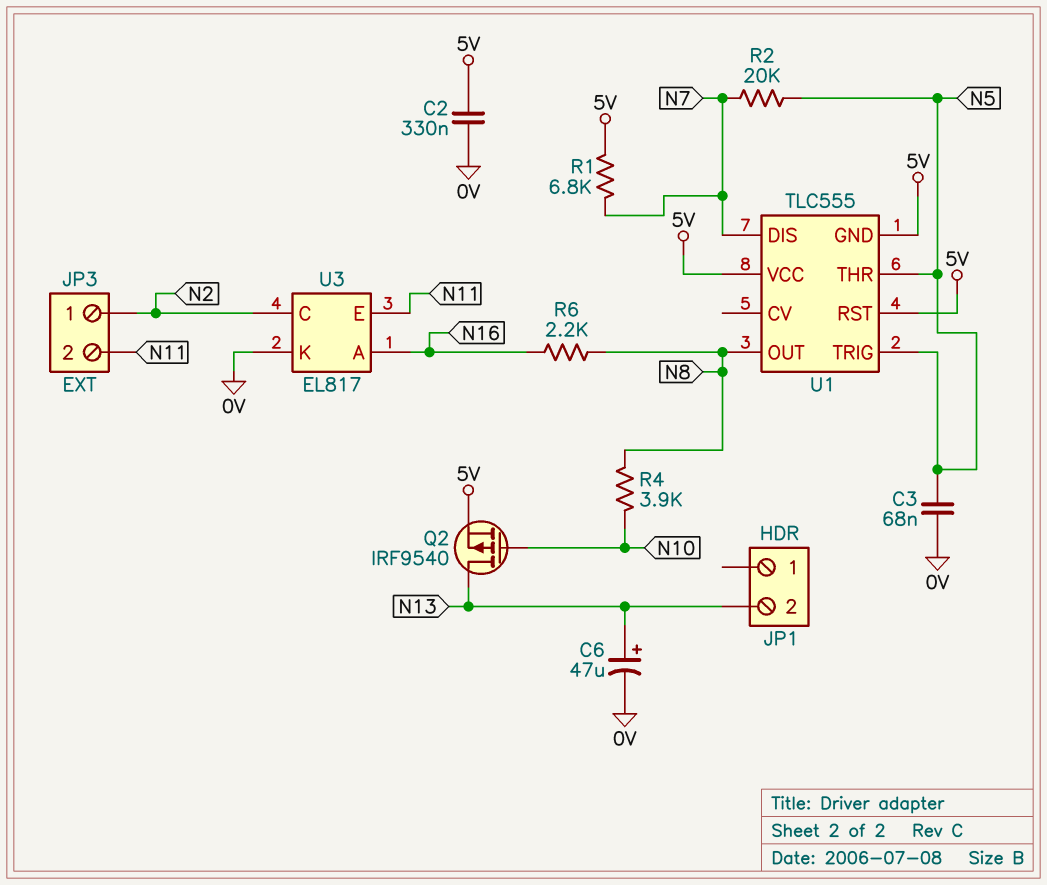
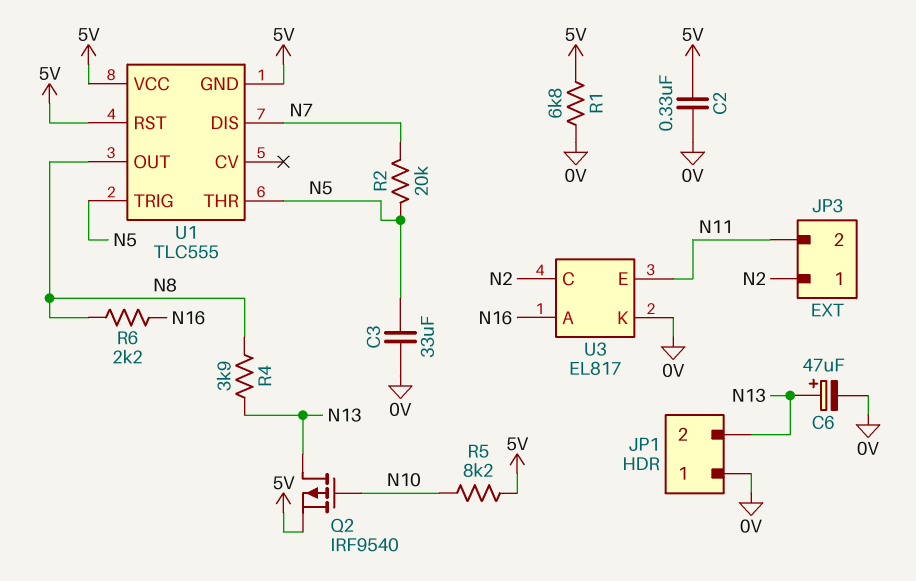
C3: 68nF (0V, N5) -> 33uF (0V, N5)
JP1 pin 1: none -> 0V
R1: 6.8k (5V, N7) -> 6.8k (0V, 5V)
R4: 3.9k (N8, N10) -> 3.9k (N8, N13)
R5: none -> 8.2k (5V, N10)

